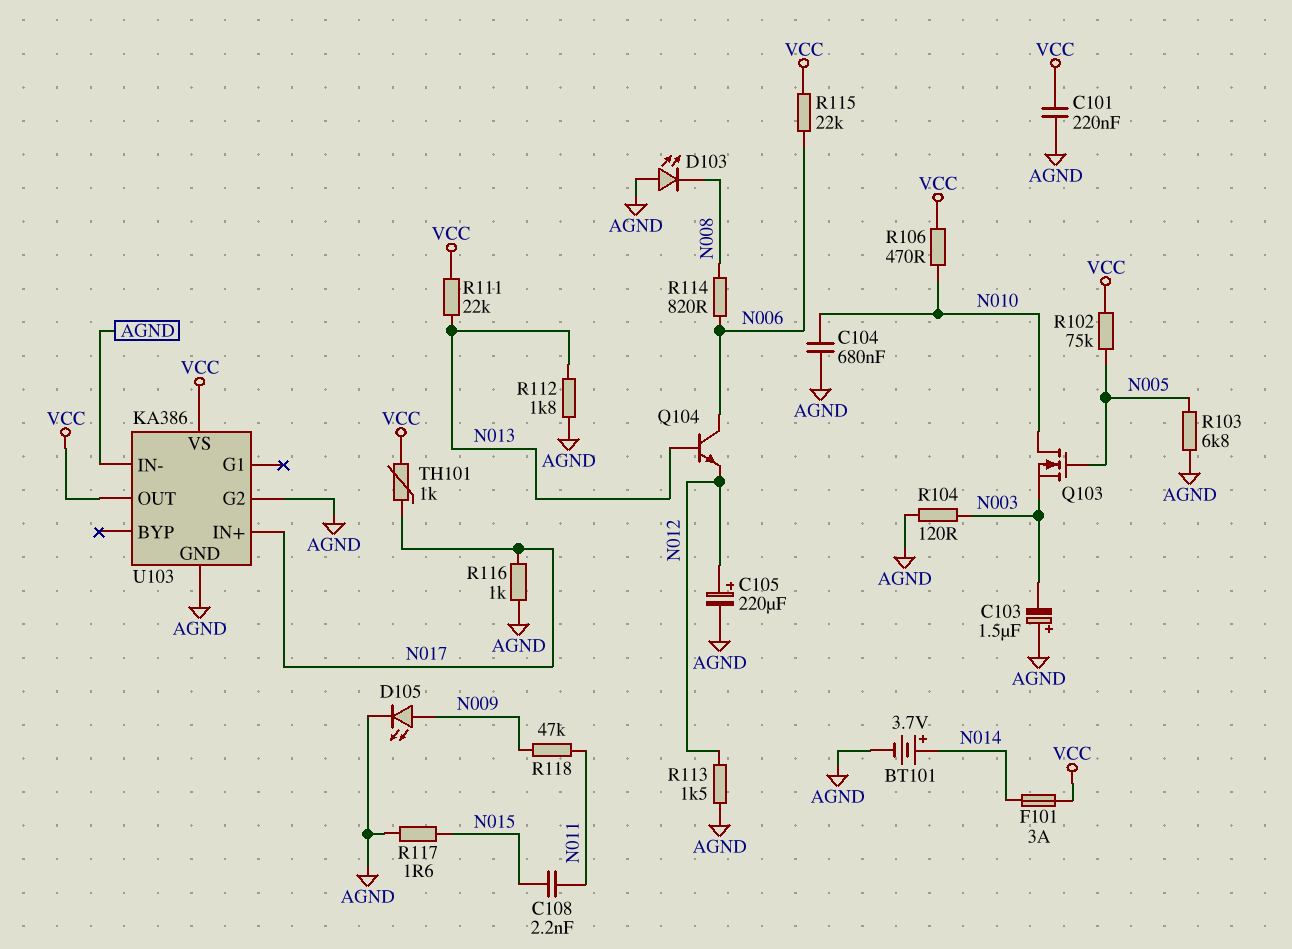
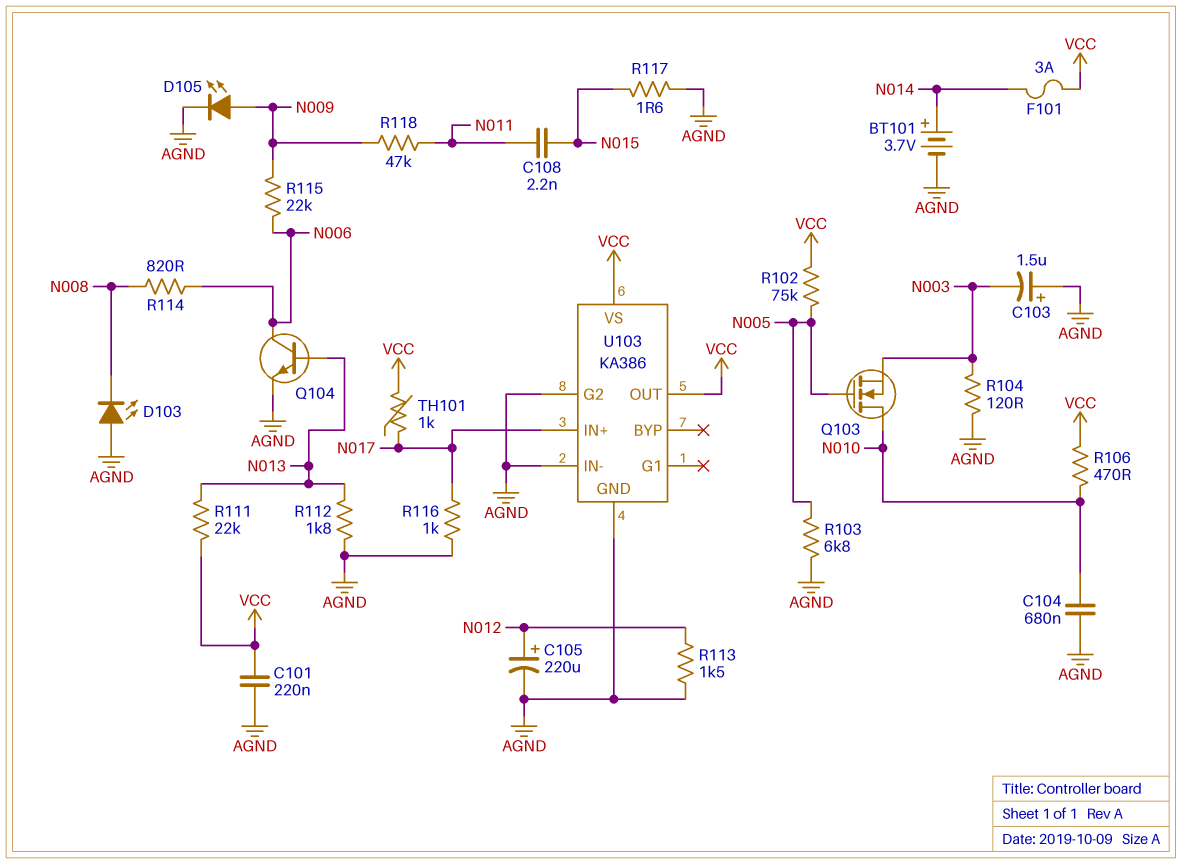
Q104: NPN (B N013, C N006, E N012) -> NPN (B N013, C N006, E AGND)
R115: 22k (N006, VCC) -> 22k (N006, N009)

